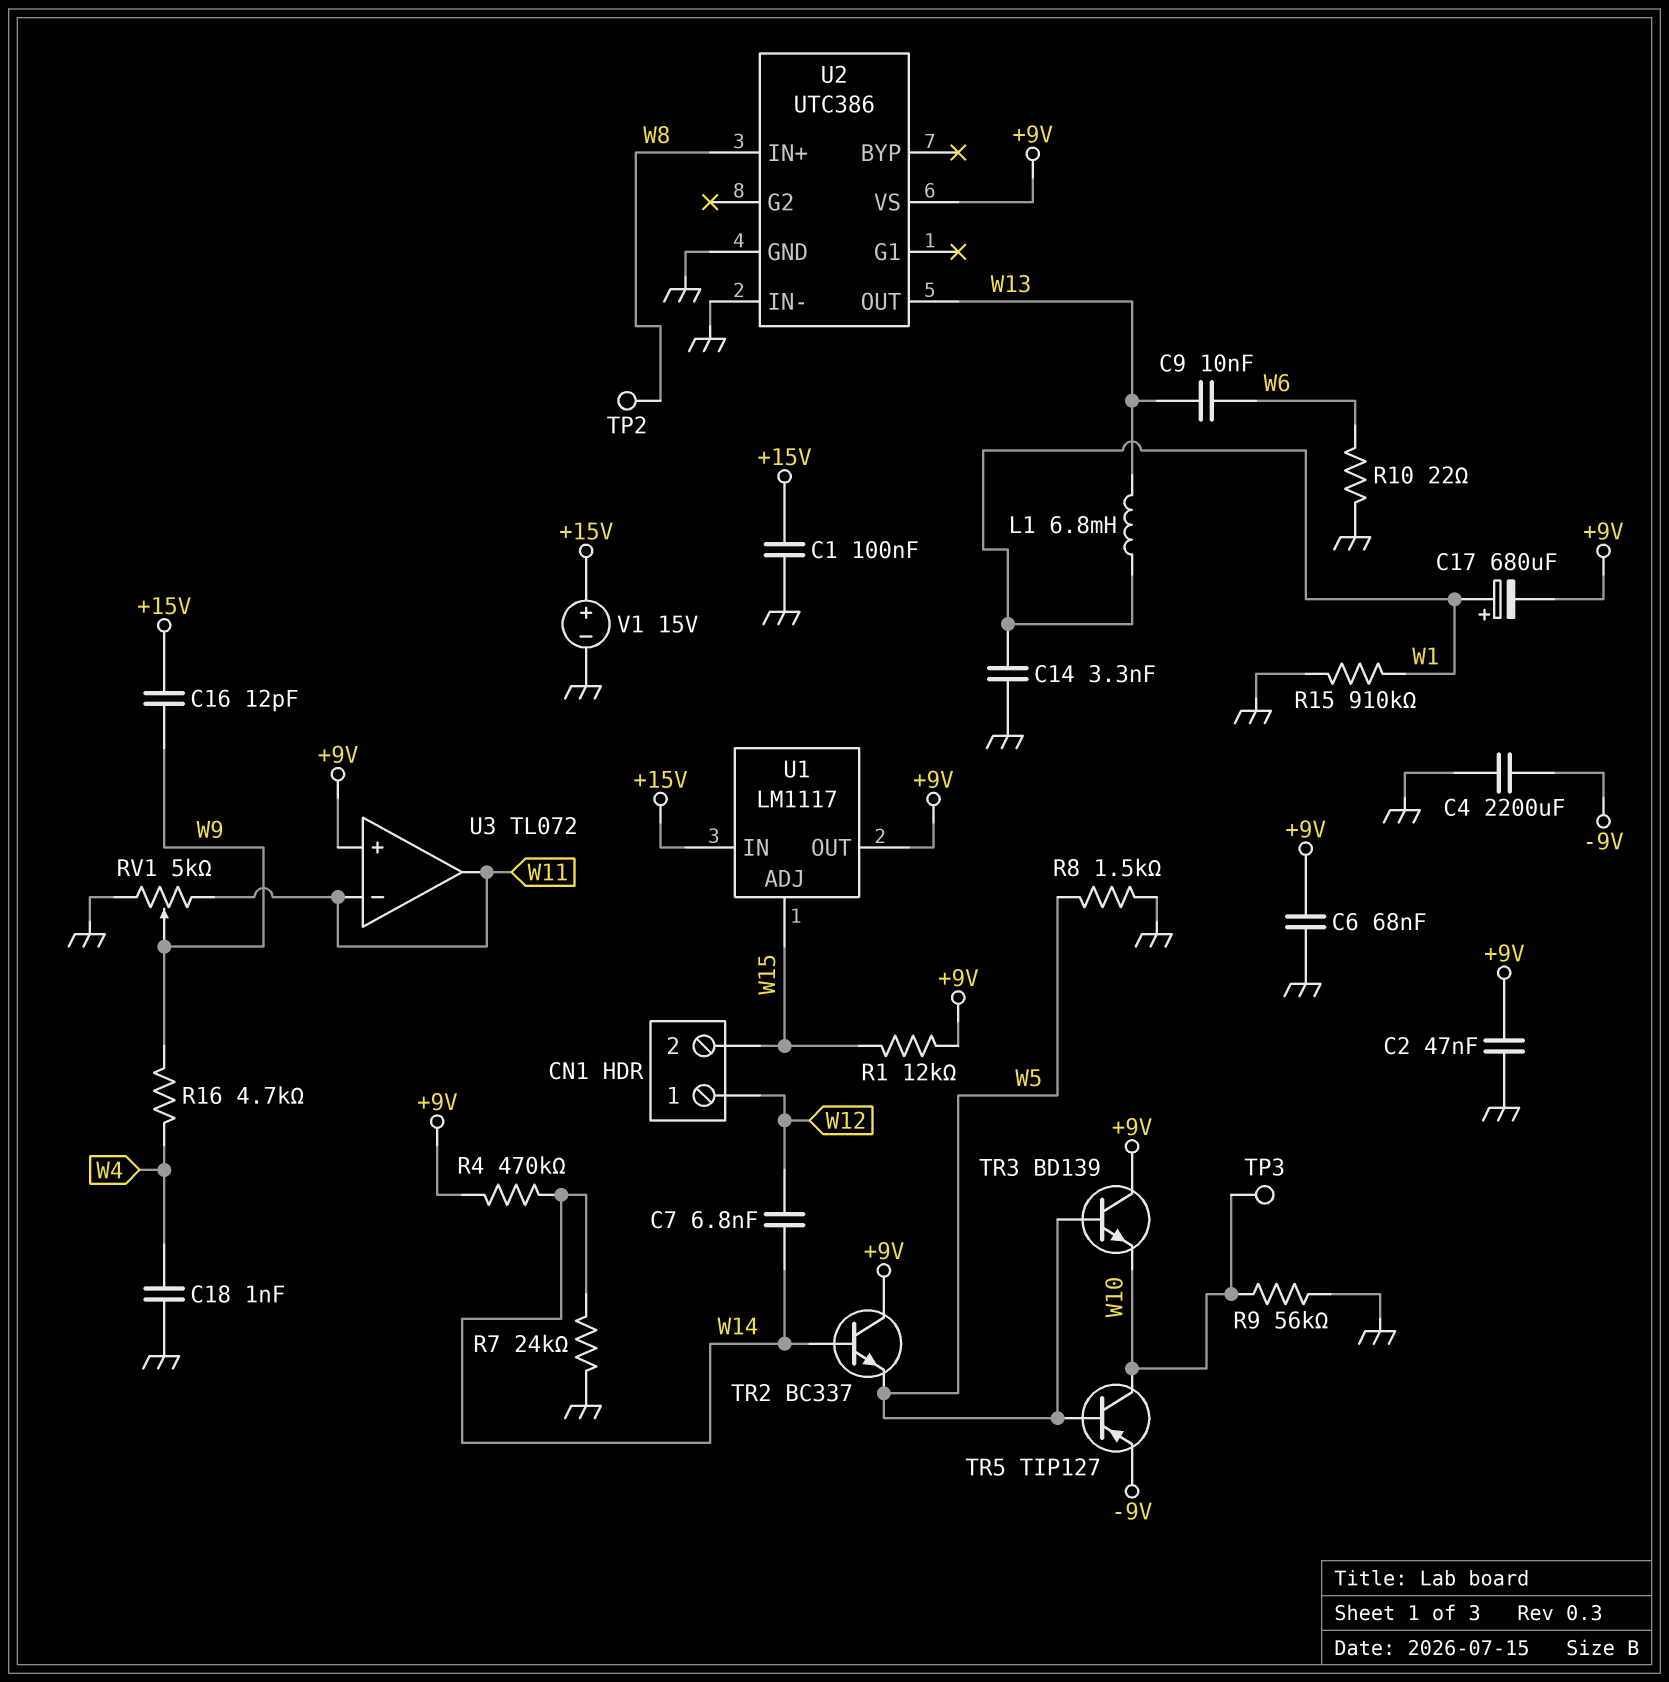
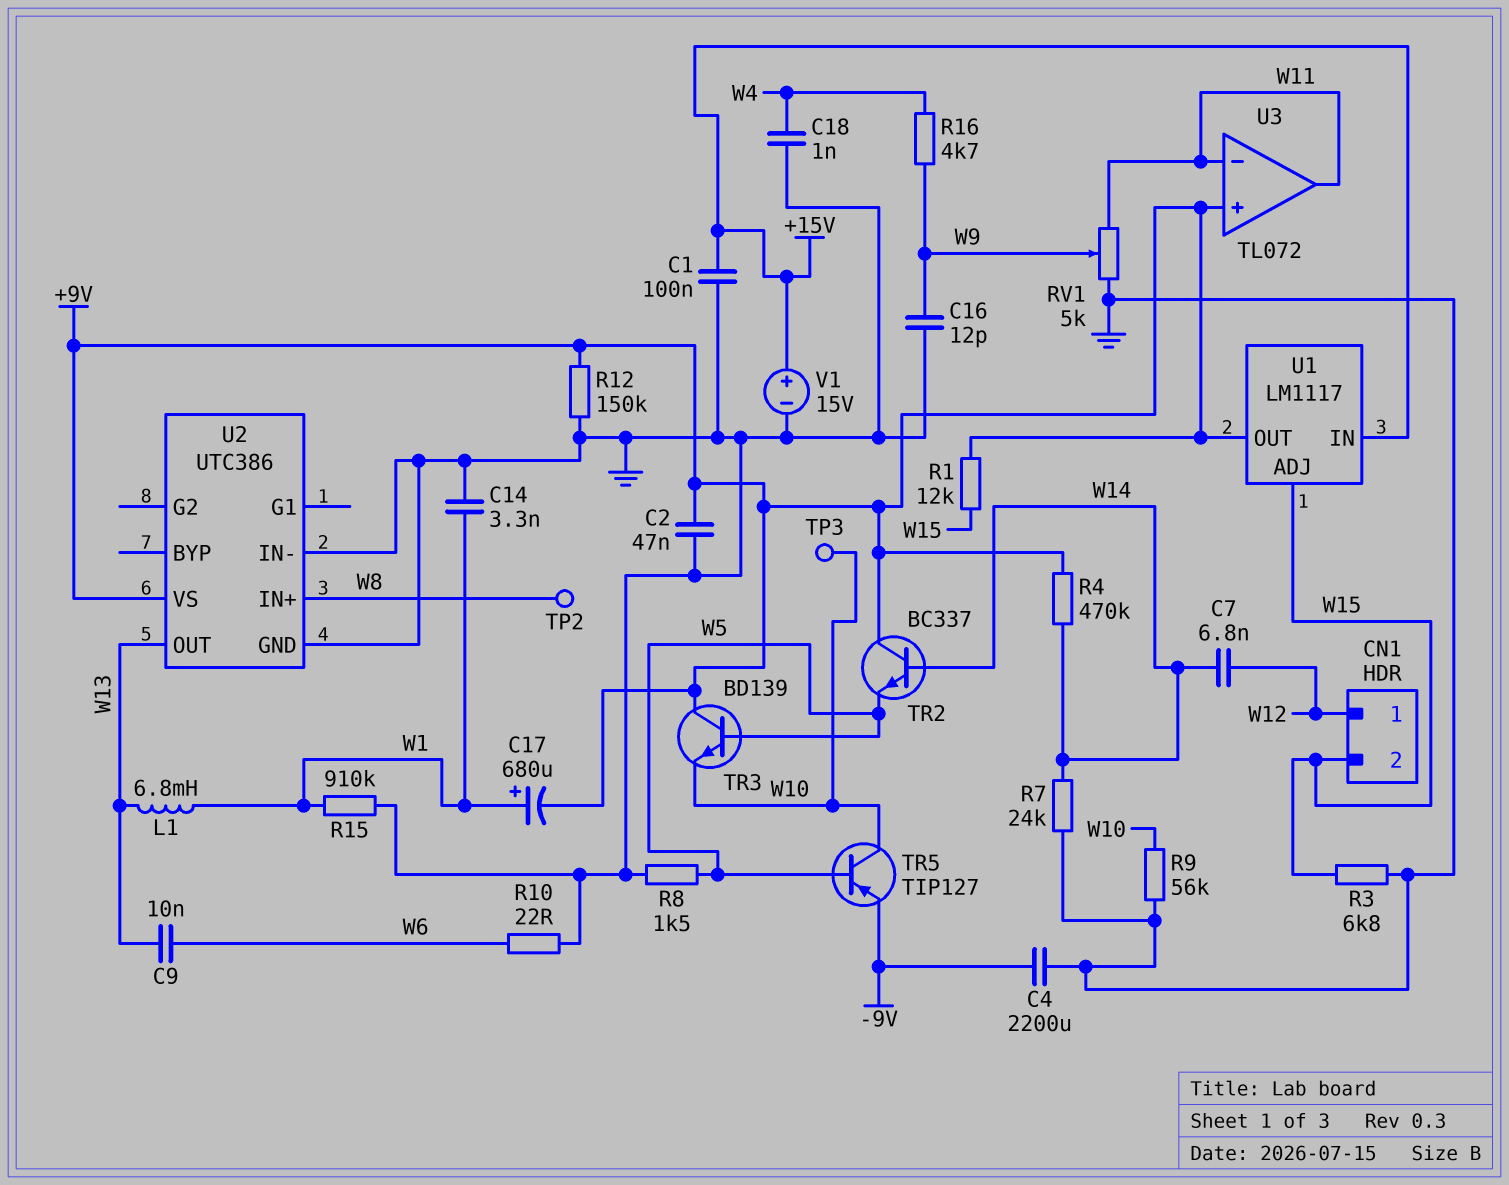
C6: 68nF (+9V, GND) -> none
C16: 12pF (+15V, W9) -> 12pF (GND, W9)
R3: none -> 6.8k (GND, W15)
R12: none -> 150k (+9V, GND)

